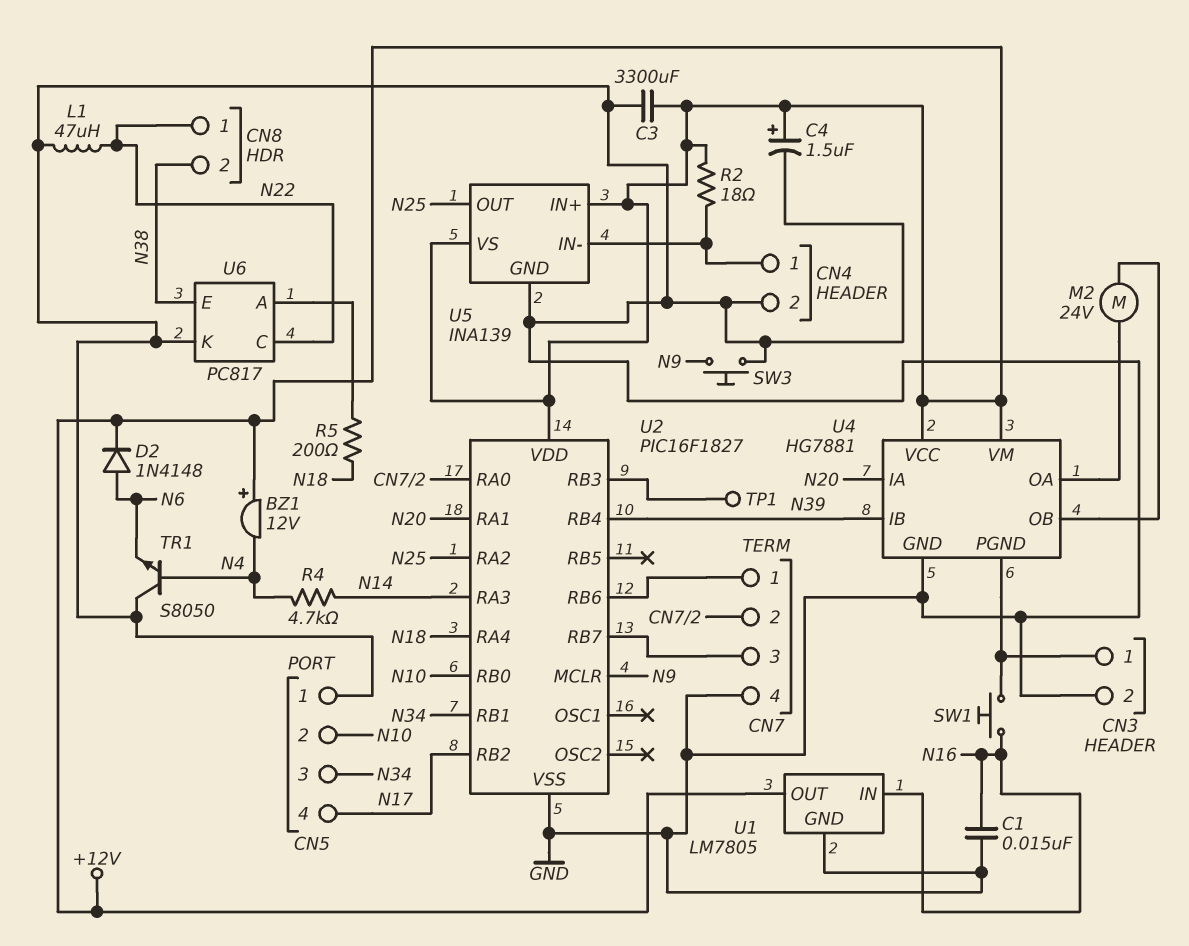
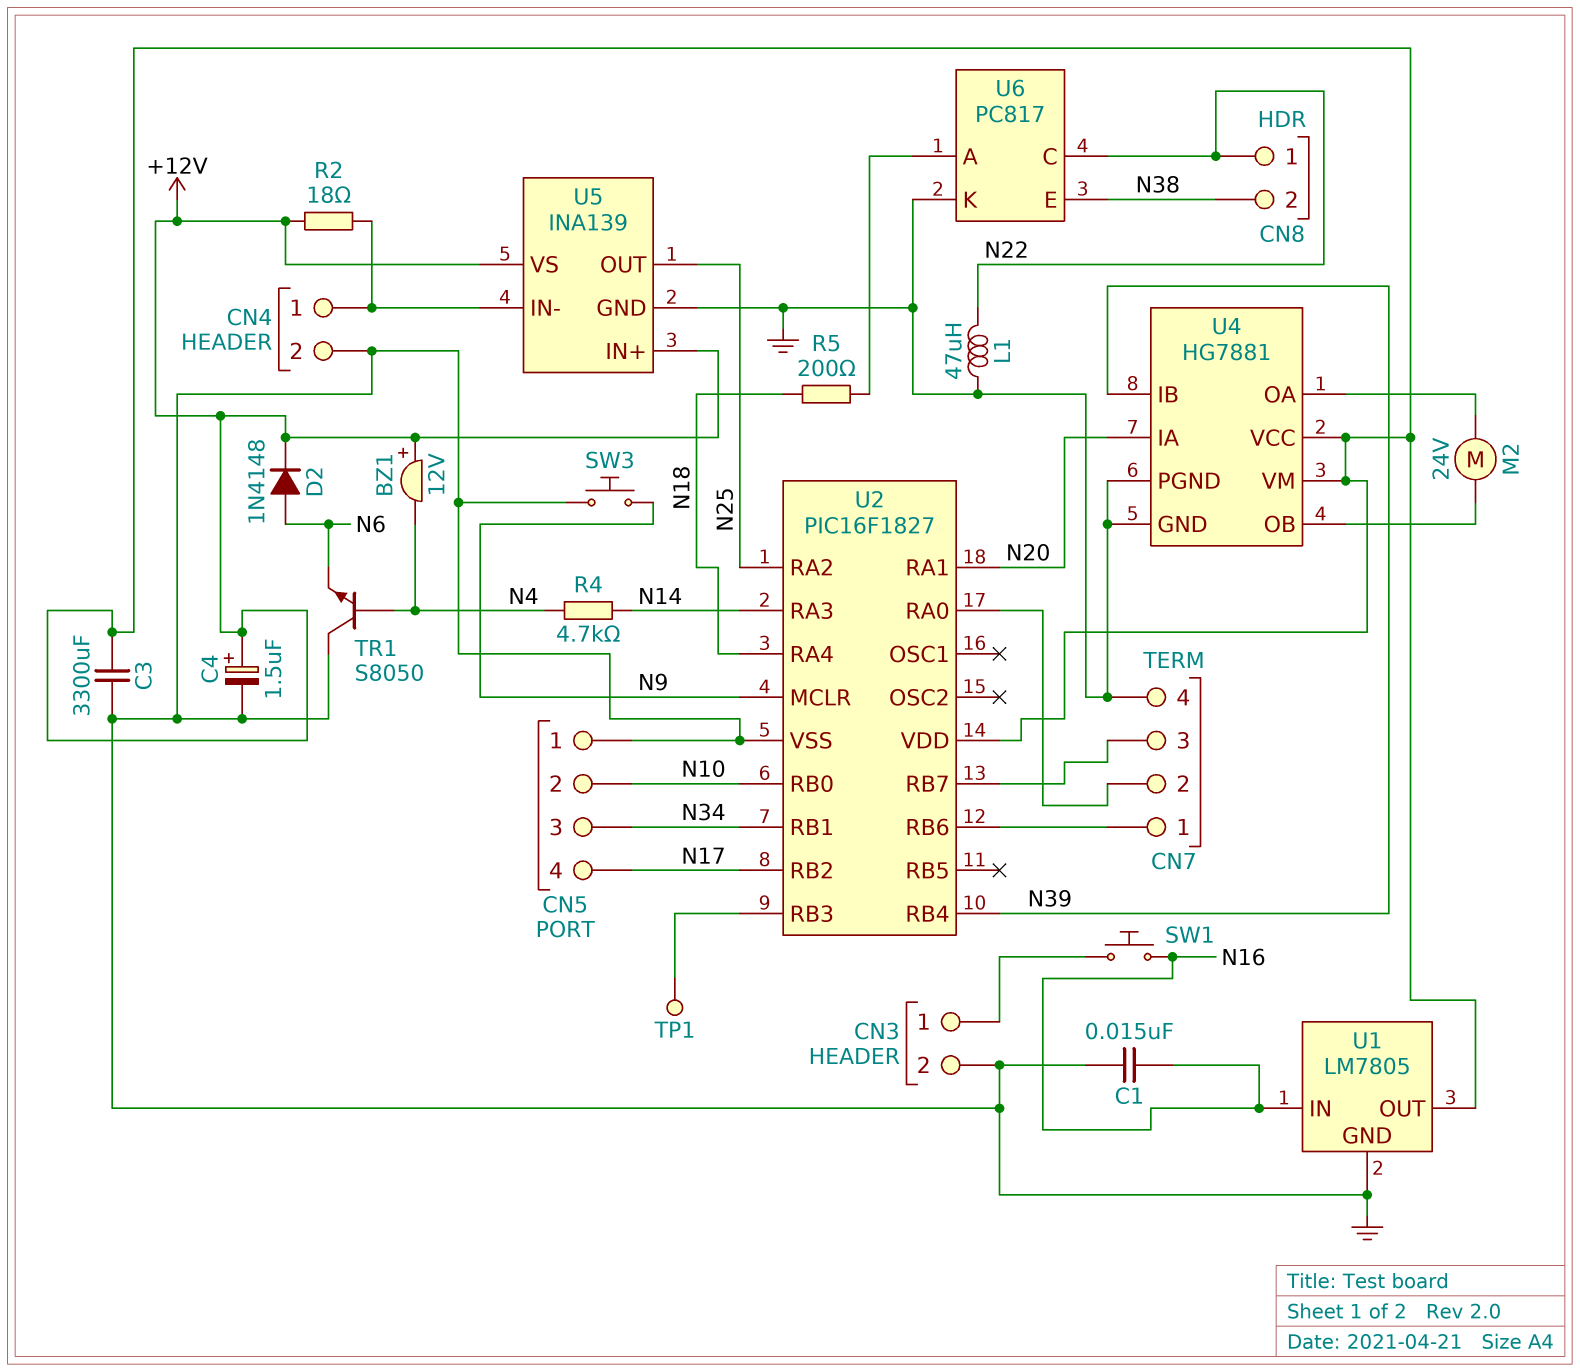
U4 pin PGND: CN3/1 -> GND

